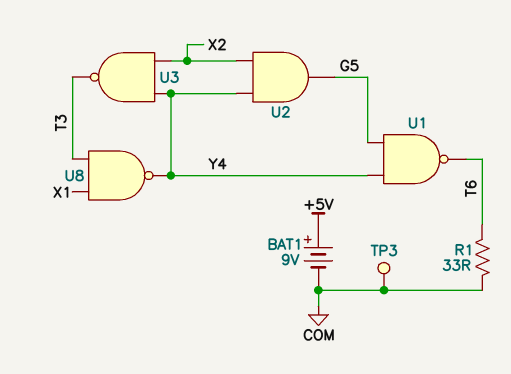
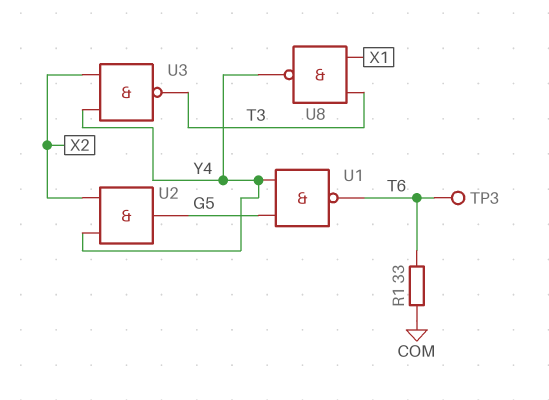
BAT1: 9V (plus +5V, minus COM) -> none
TP3: test point (COM) -> test point (T6)

